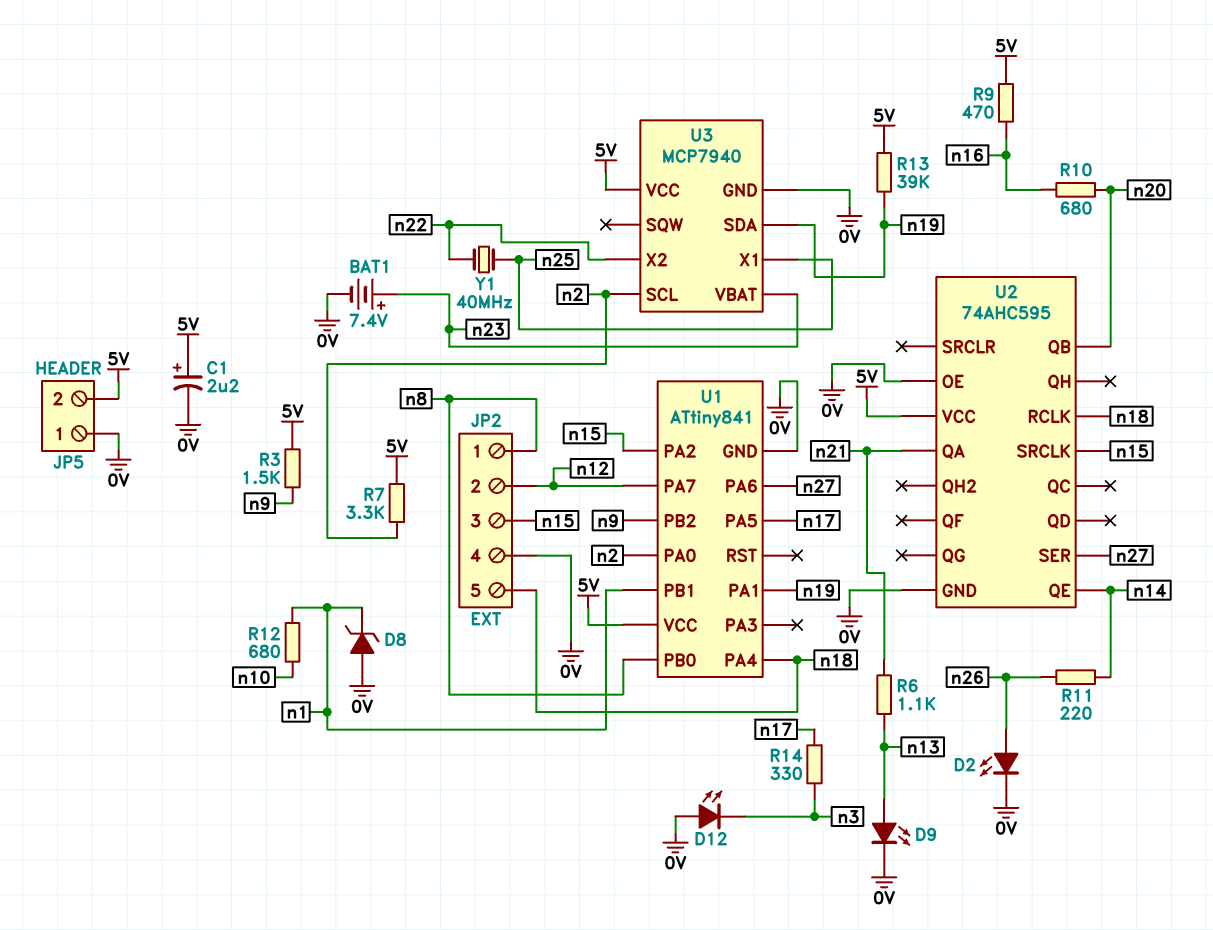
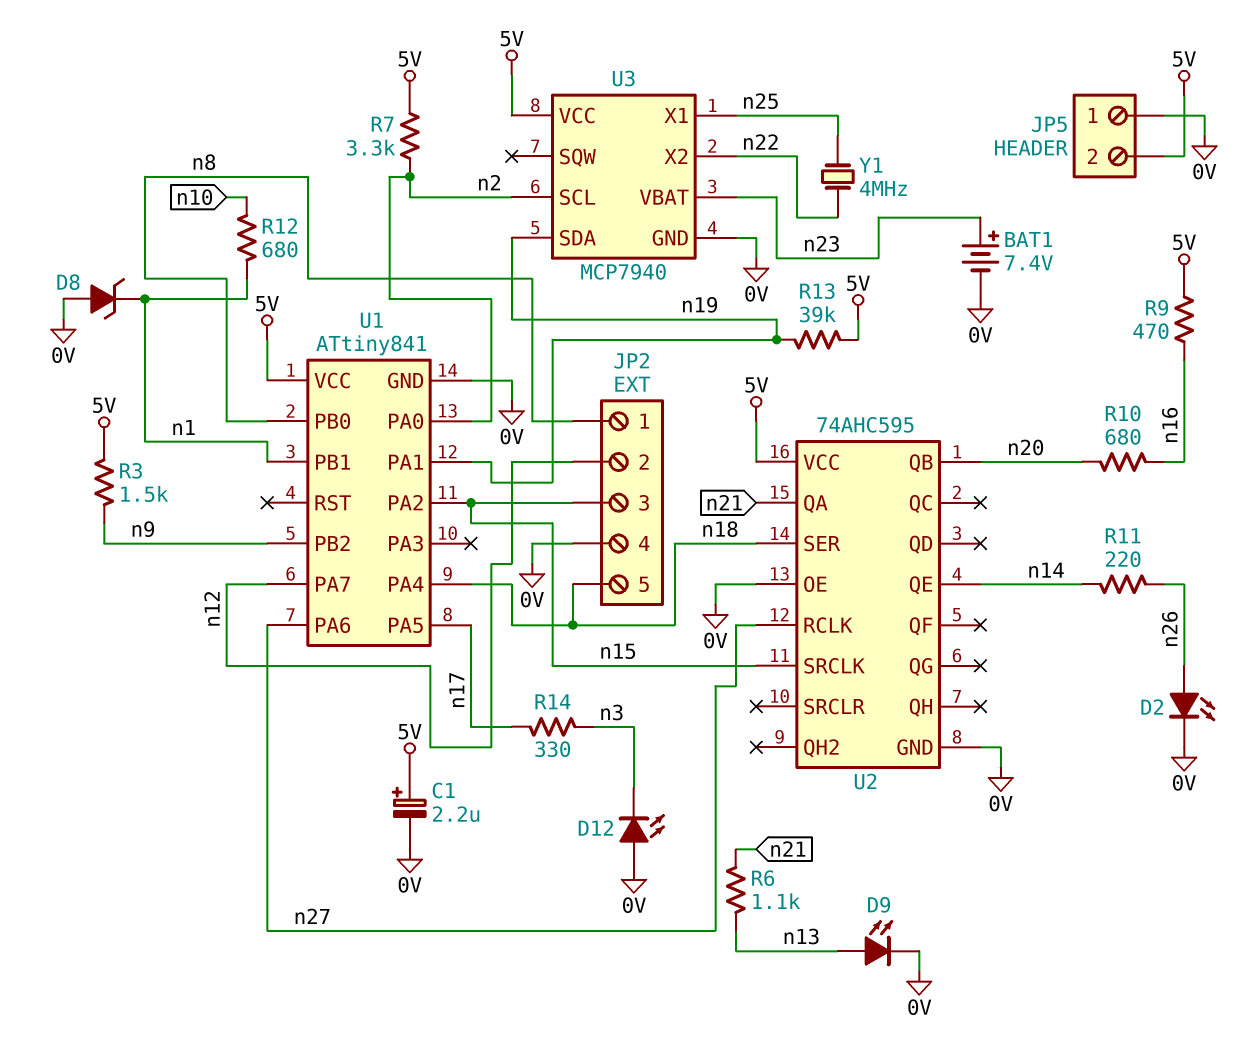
U2 pin RCLK: n18 -> n27
U2 pin SER: n27 -> n18
Y1: 40MHz (n22, n25) -> 4MHz (n22, n25)

